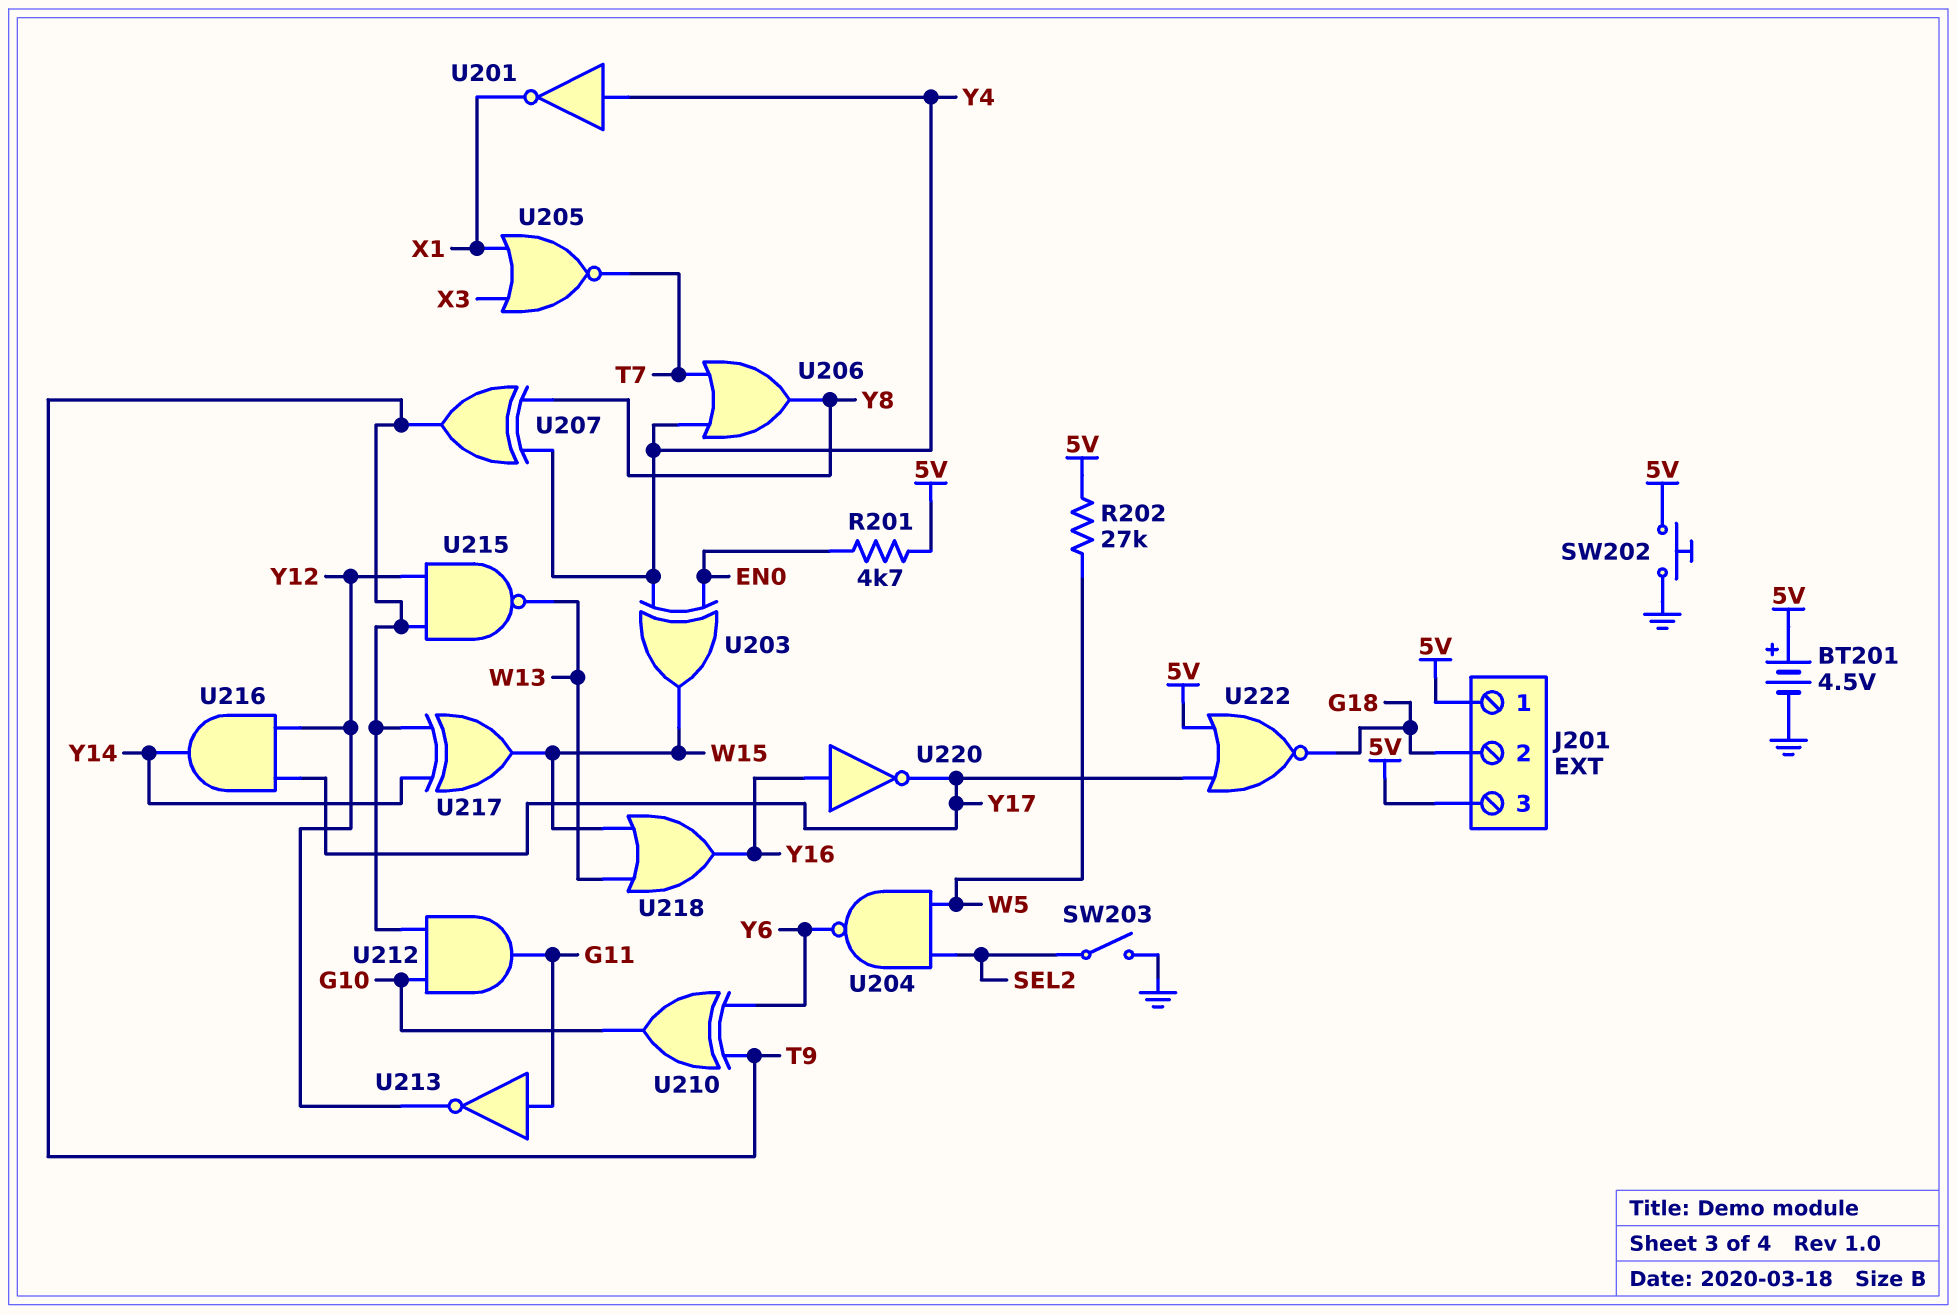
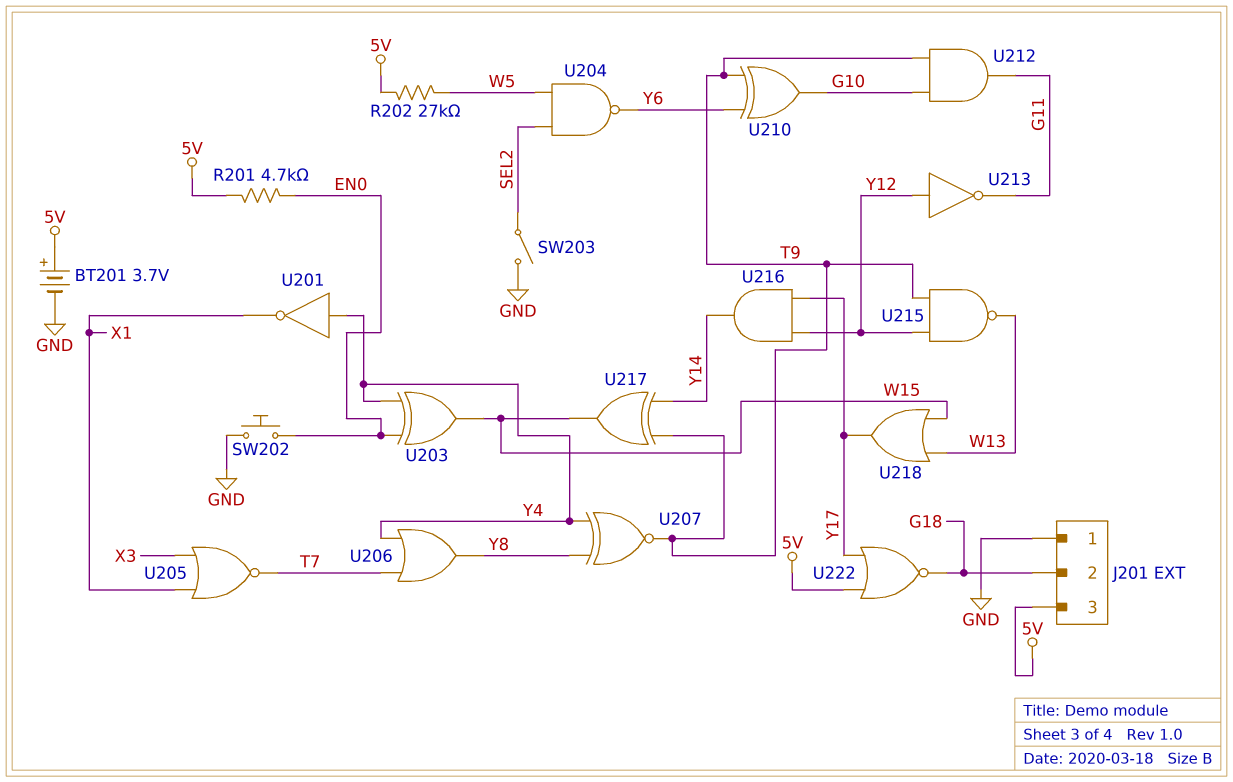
BT201: 4.5V (plus 5V, minus GND) -> 3.7V (plus 5V, minus GND)
J201 pin 1: 5V -> GND
SW202: button (5V, GND) -> button (EN0, GND)
U207: XOR (in Y4, in Y8, out T9) -> XNOR (in Y4, in Y8, out T9)
U213: NOT (in G11, out Y12) -> NOT (in Y12, out G11)
U218: OR (in W13, in W15, out Y16) -> OR (in W13, in W15, out Y17)
U220: NOT (in Y16, out Y17) -> none

